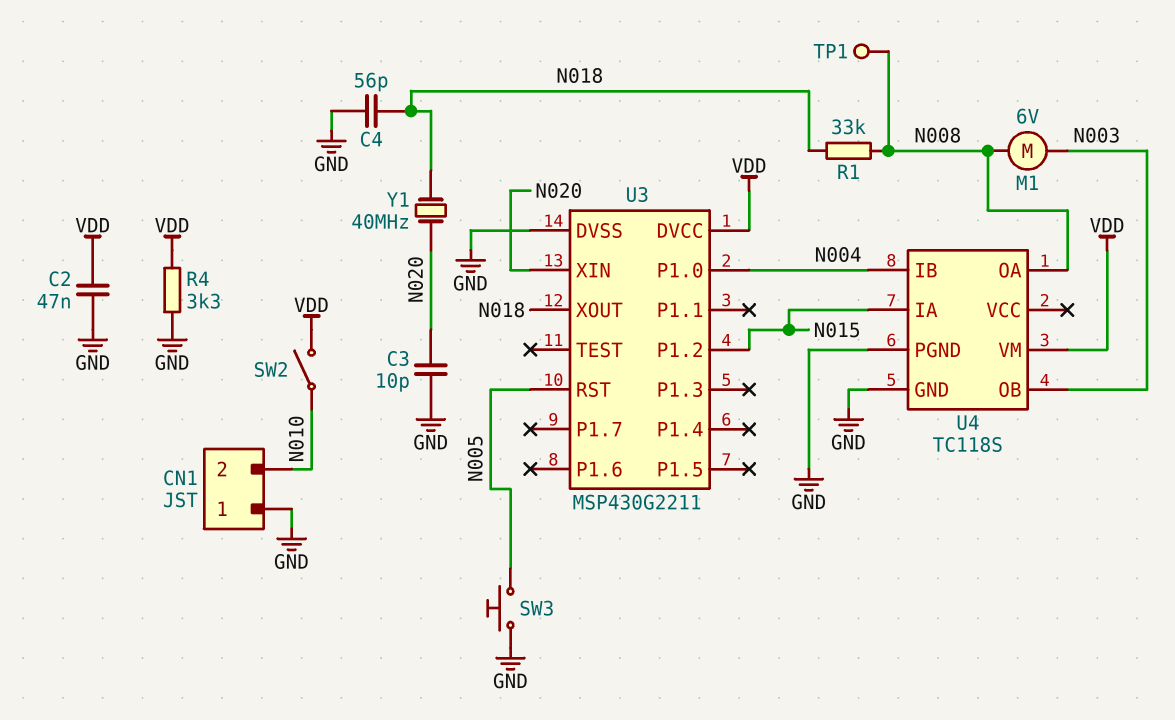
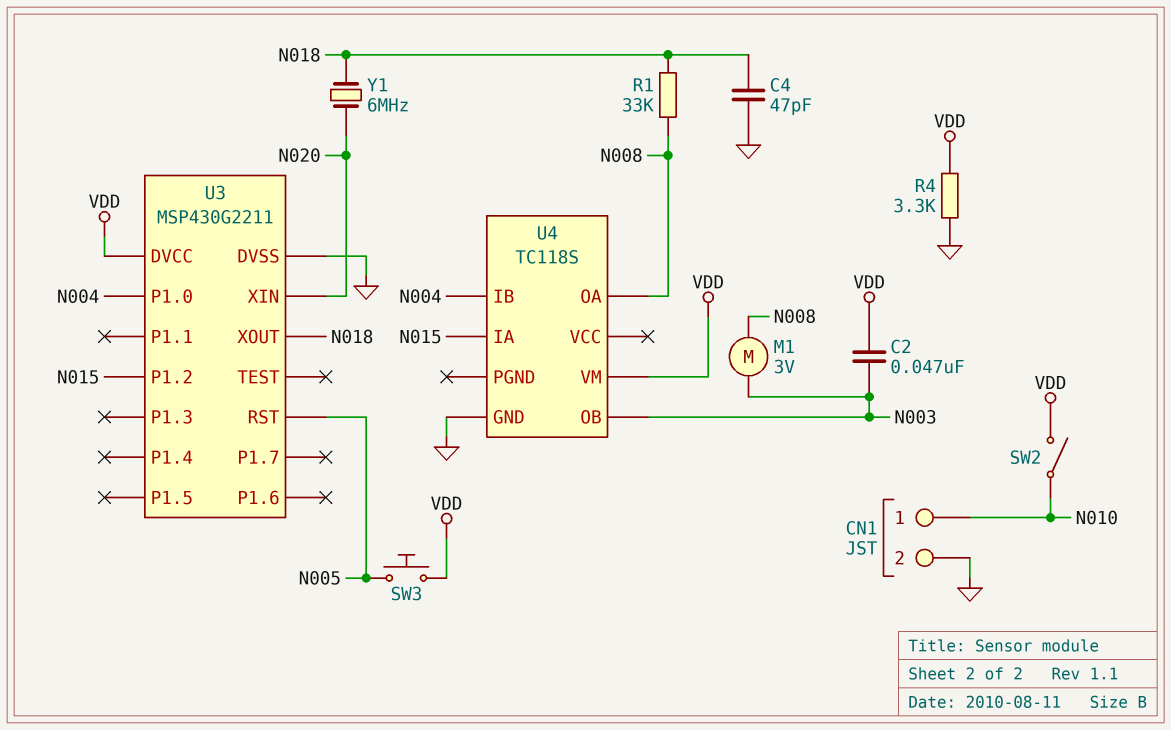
C2: 47nF (GND, VDD) -> 47nF (N003, VDD)
C3: 10pF (GND, N020) -> none
C4: 56pF (GND, N018) -> 47pF (GND, N018)
CN1 pin 1: GND -> N010
CN1 pin 2: N010 -> GND
M1: motor 6V (N003, N008) -> motor 3V (N003, N008)
SW3: button (GND, N005) -> button (N005, VDD)
TP1: test point (N008) -> none
U4 pin PGND: GND -> none
Y1: 40MHz (N018, N020) -> 6MHz (N018, N020)

